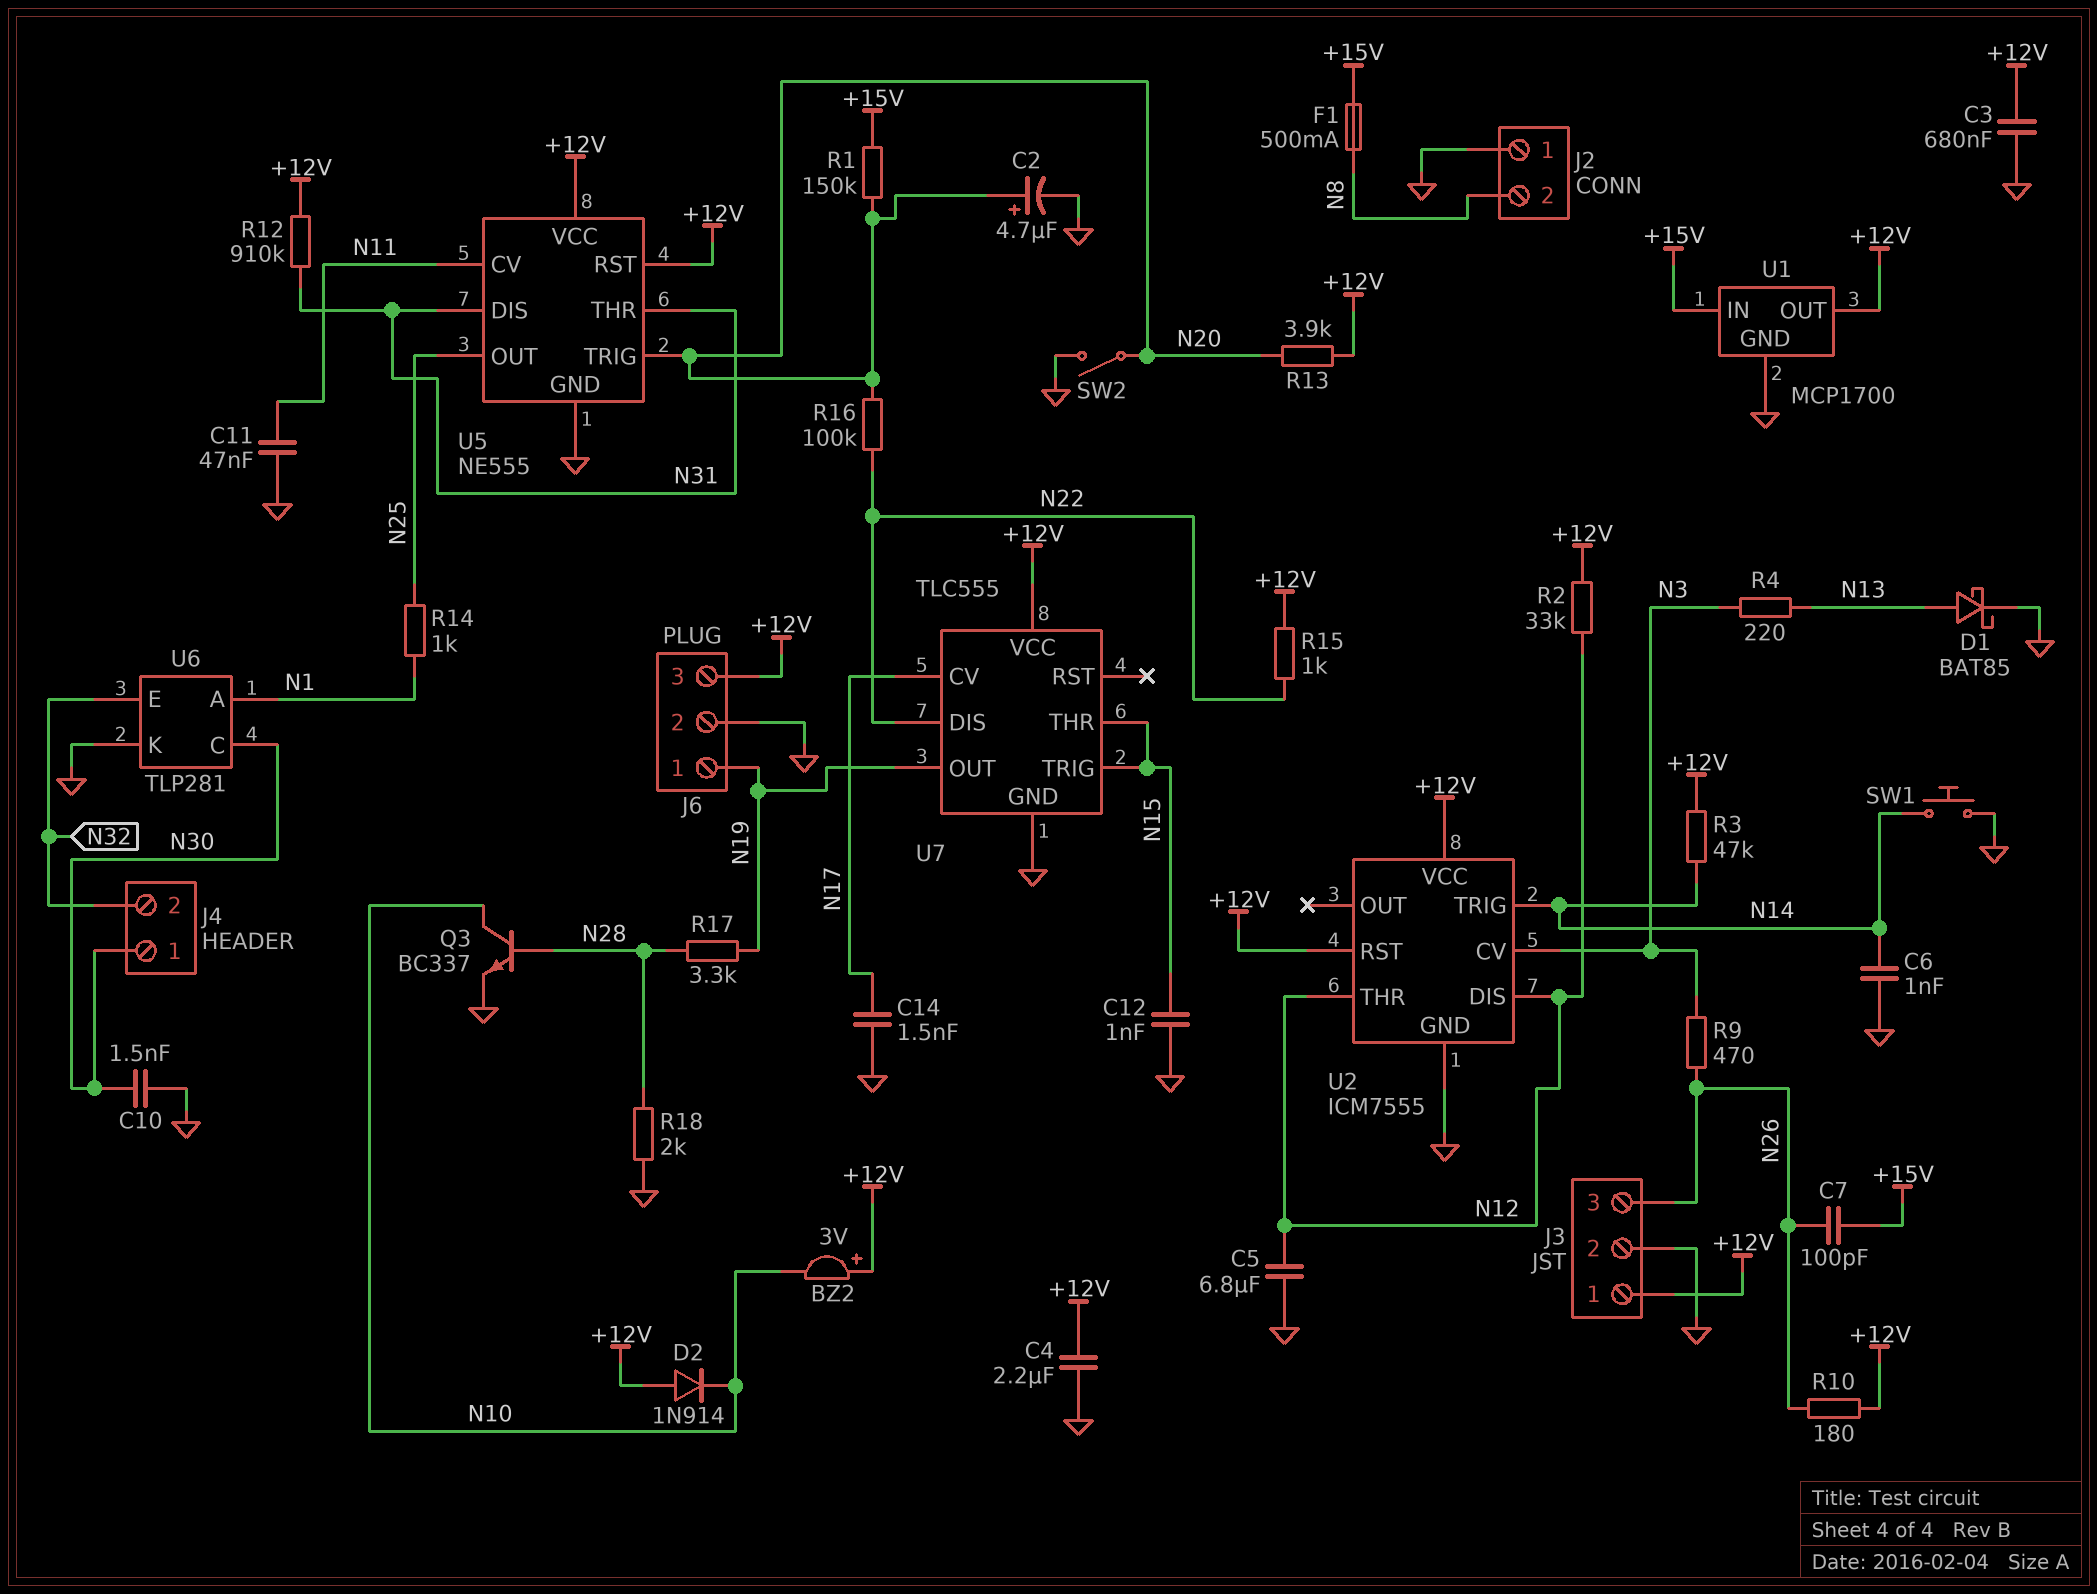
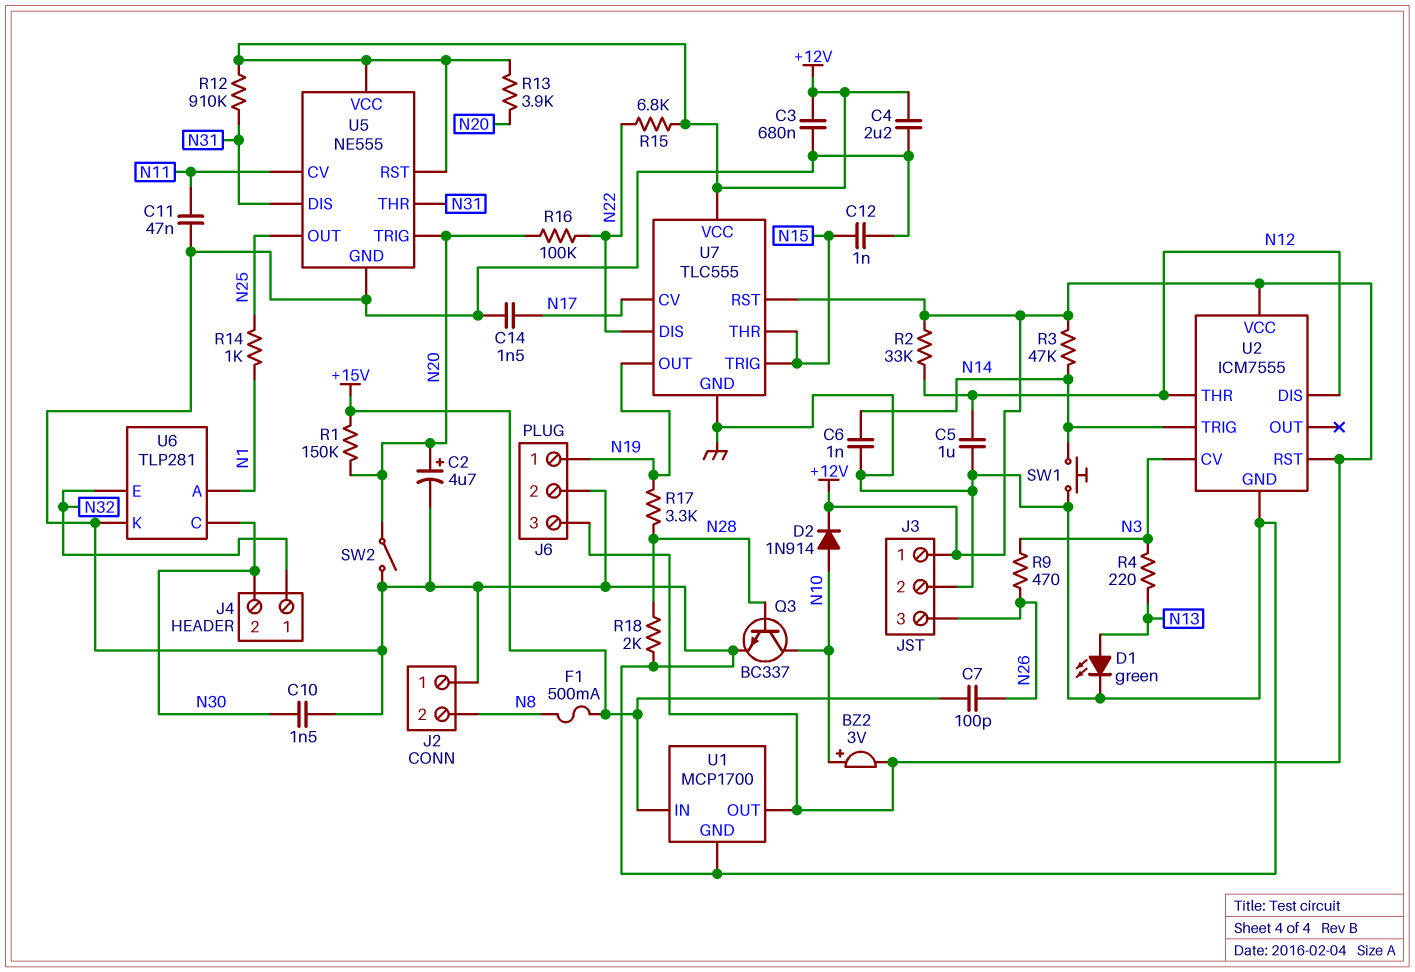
BZ2: buzzer 3V (plus +12V, minus N10) -> buzzer 3V (plus N10, minus +12V)
C5: 6.8uF (GND, N12) -> 1uF (GND, N12)
D1: schottky BAT85 (A N13, K GND) -> LED green (A N13, K GND)
D2: diode 1N914 (A +12V, K N10) -> diode 1N914 (A N10, K +12V)
J4 pin 1: N30 -> N32
J4 pin 2: N32 -> N30
R10: 180 (+12V, N26) -> none
R15: 1k (+12V, N22) -> 6.8k (+12V, N22)
U7 pin RST: none -> +12V

